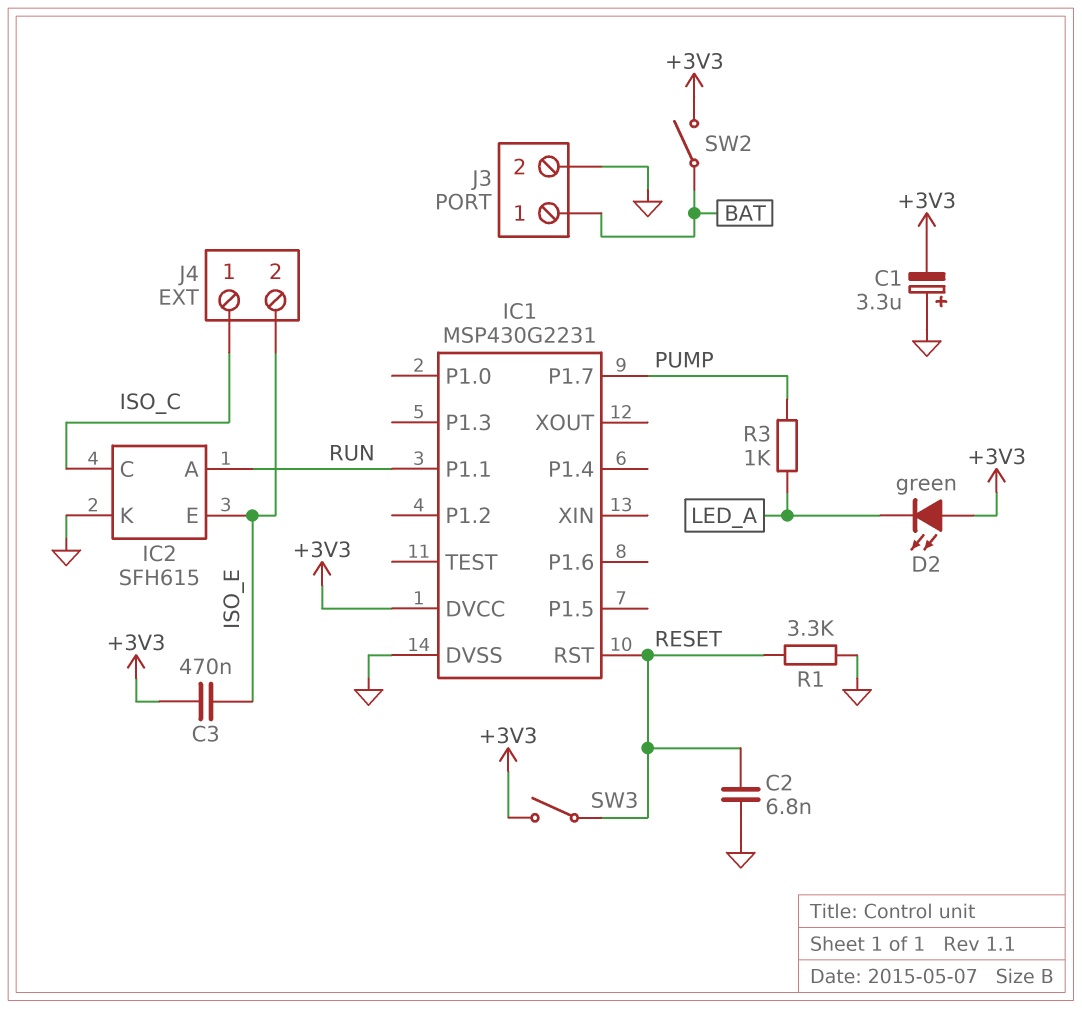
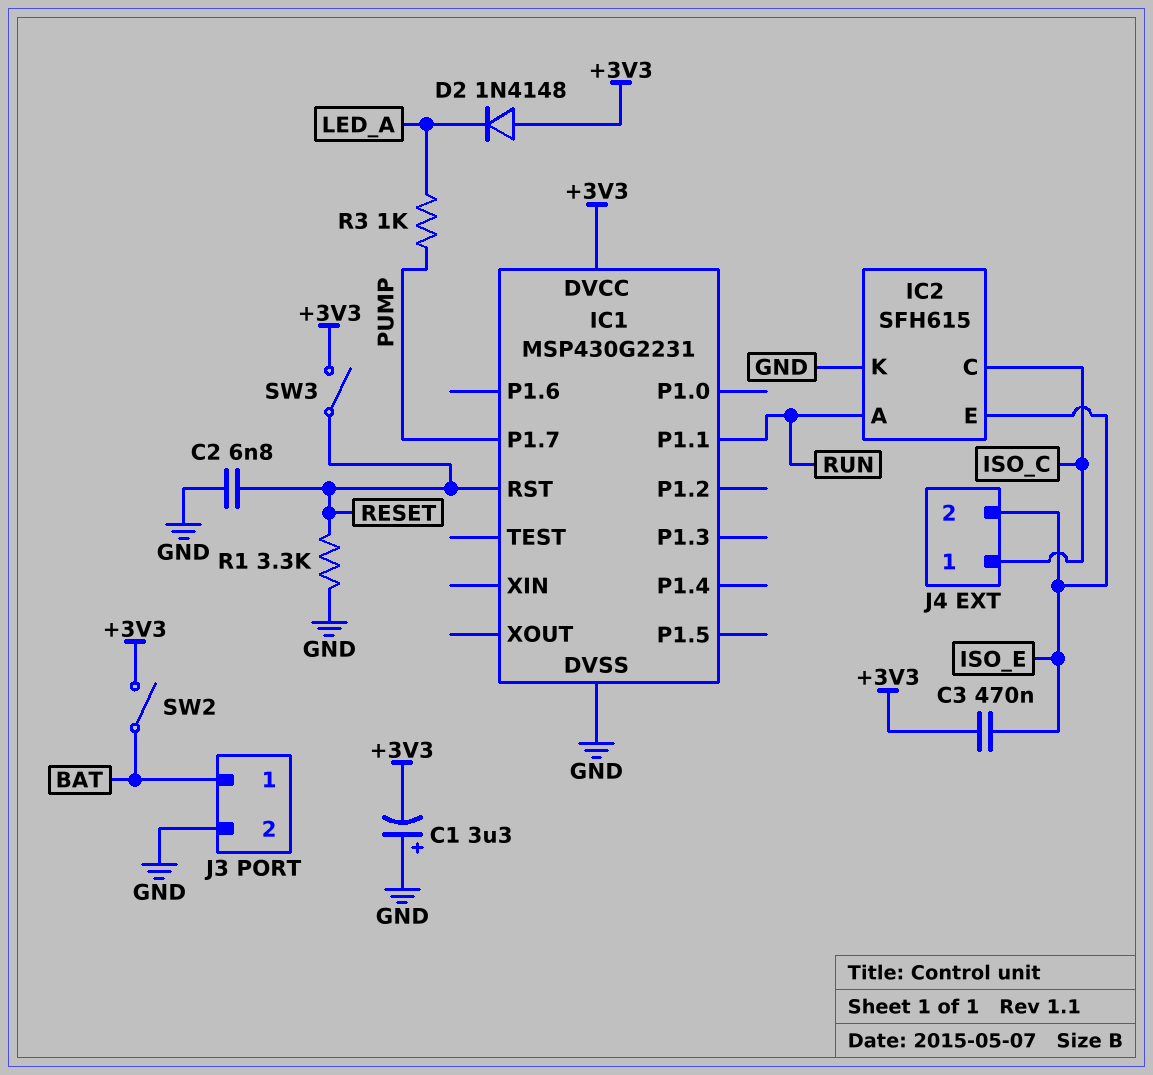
D2: LED green (A +3V3, K LED_A) -> diode 1N4148 (A +3V3, K LED_A)

